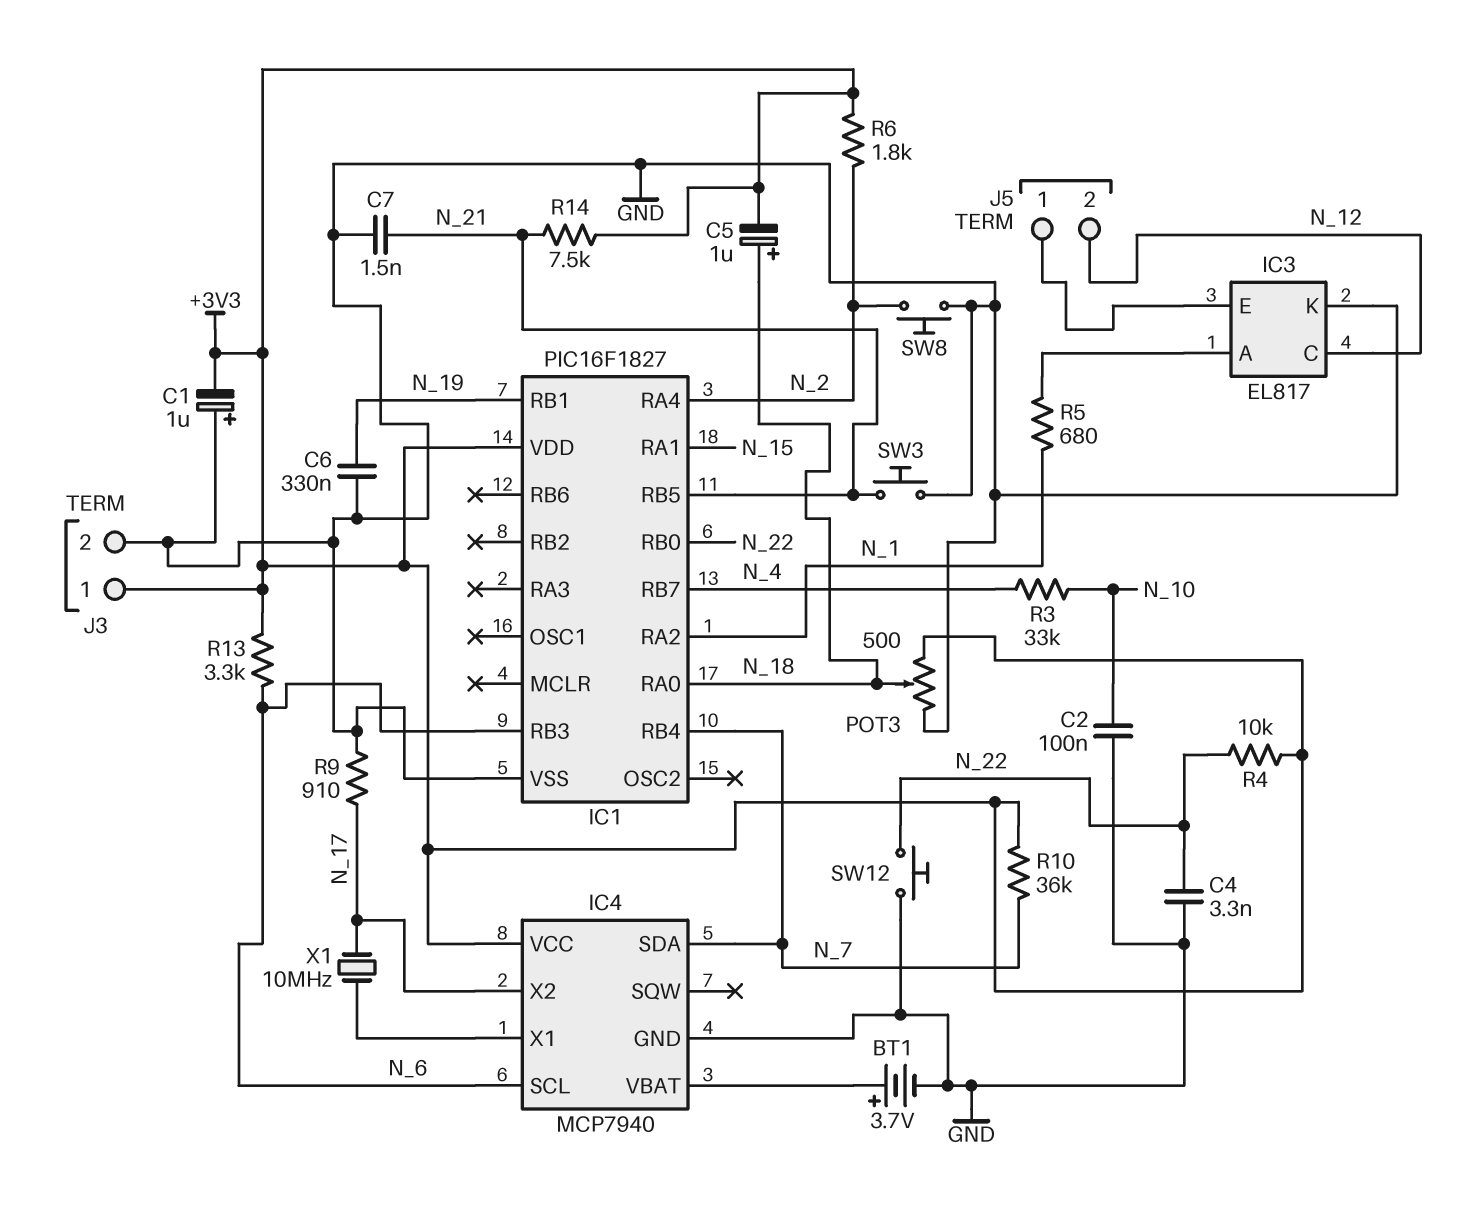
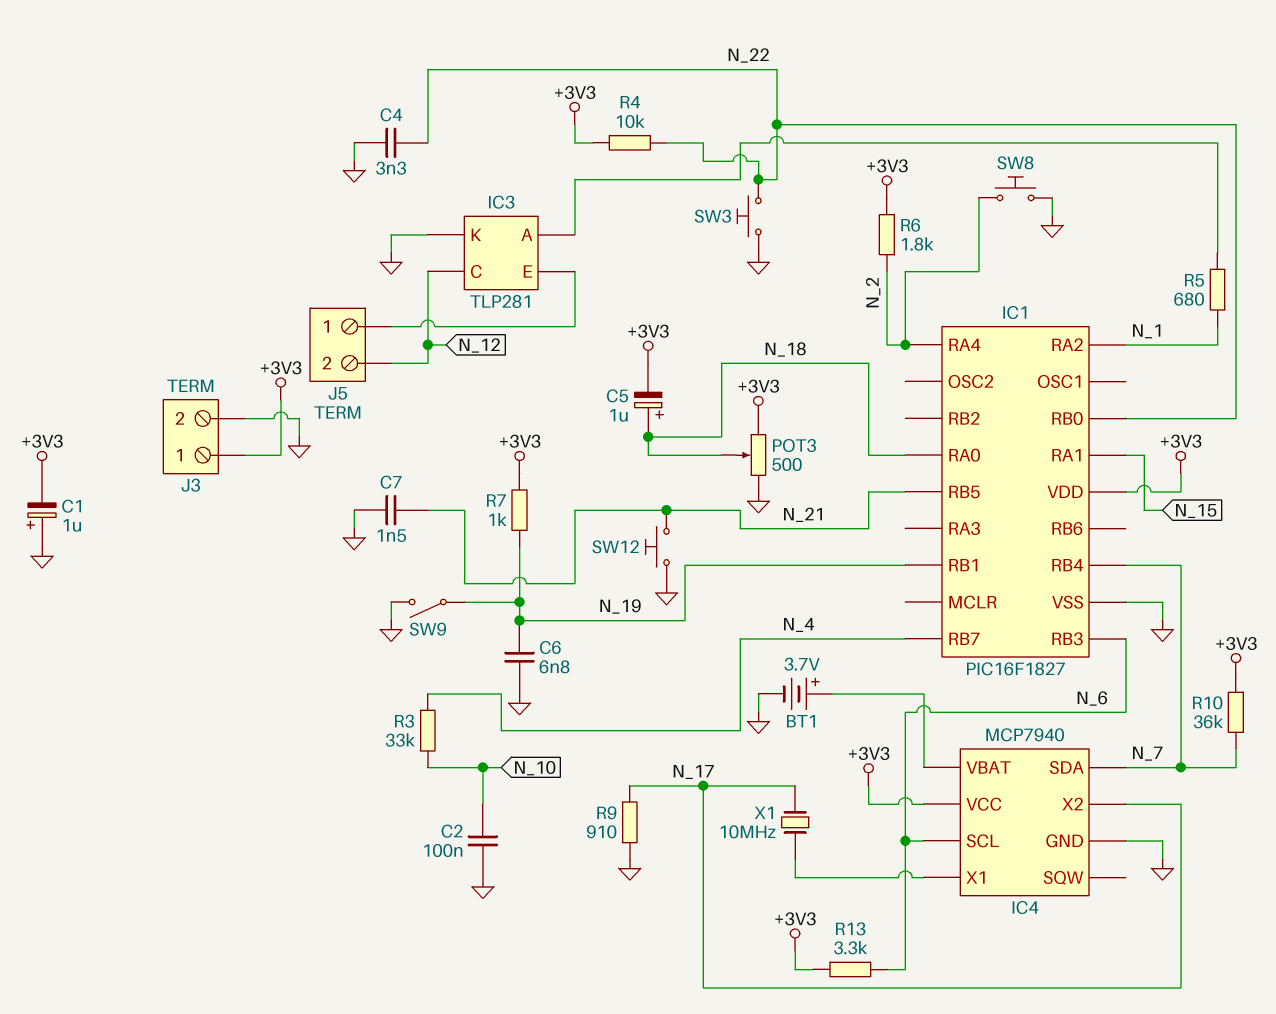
C6: 330nF (GND, N_19) -> 6.8nF (GND, N_19)
IC3: EL817 -> TLP281
R7: none -> 1k (+3V3, N_19)
R14: 7.5k (+3V3, N_21) -> none
SW3: button (GND, N_21) -> button (GND, N_22)
SW9: none -> switch (GND, N_19)
SW12: button (GND, N_22) -> button (GND, N_21)

